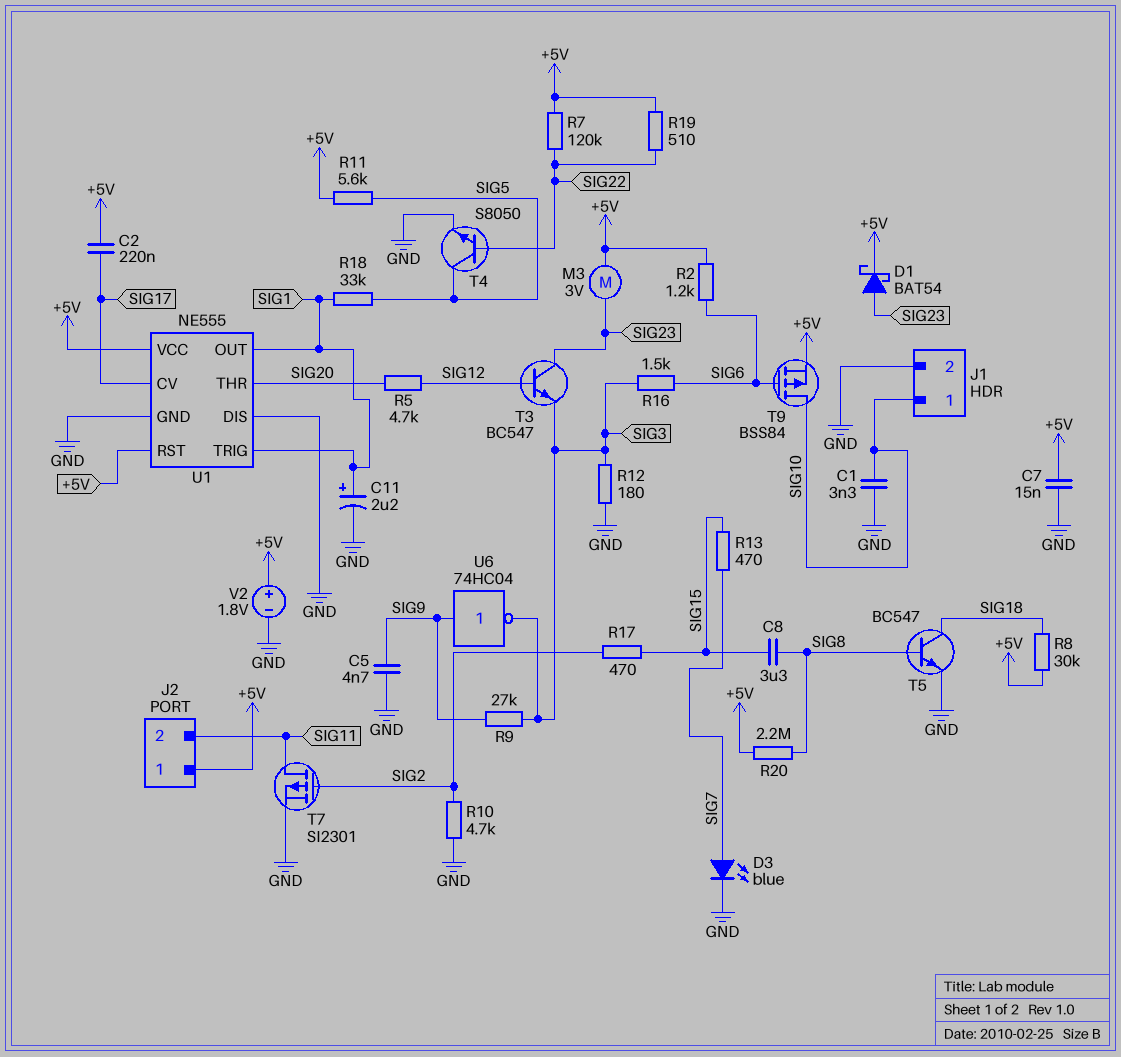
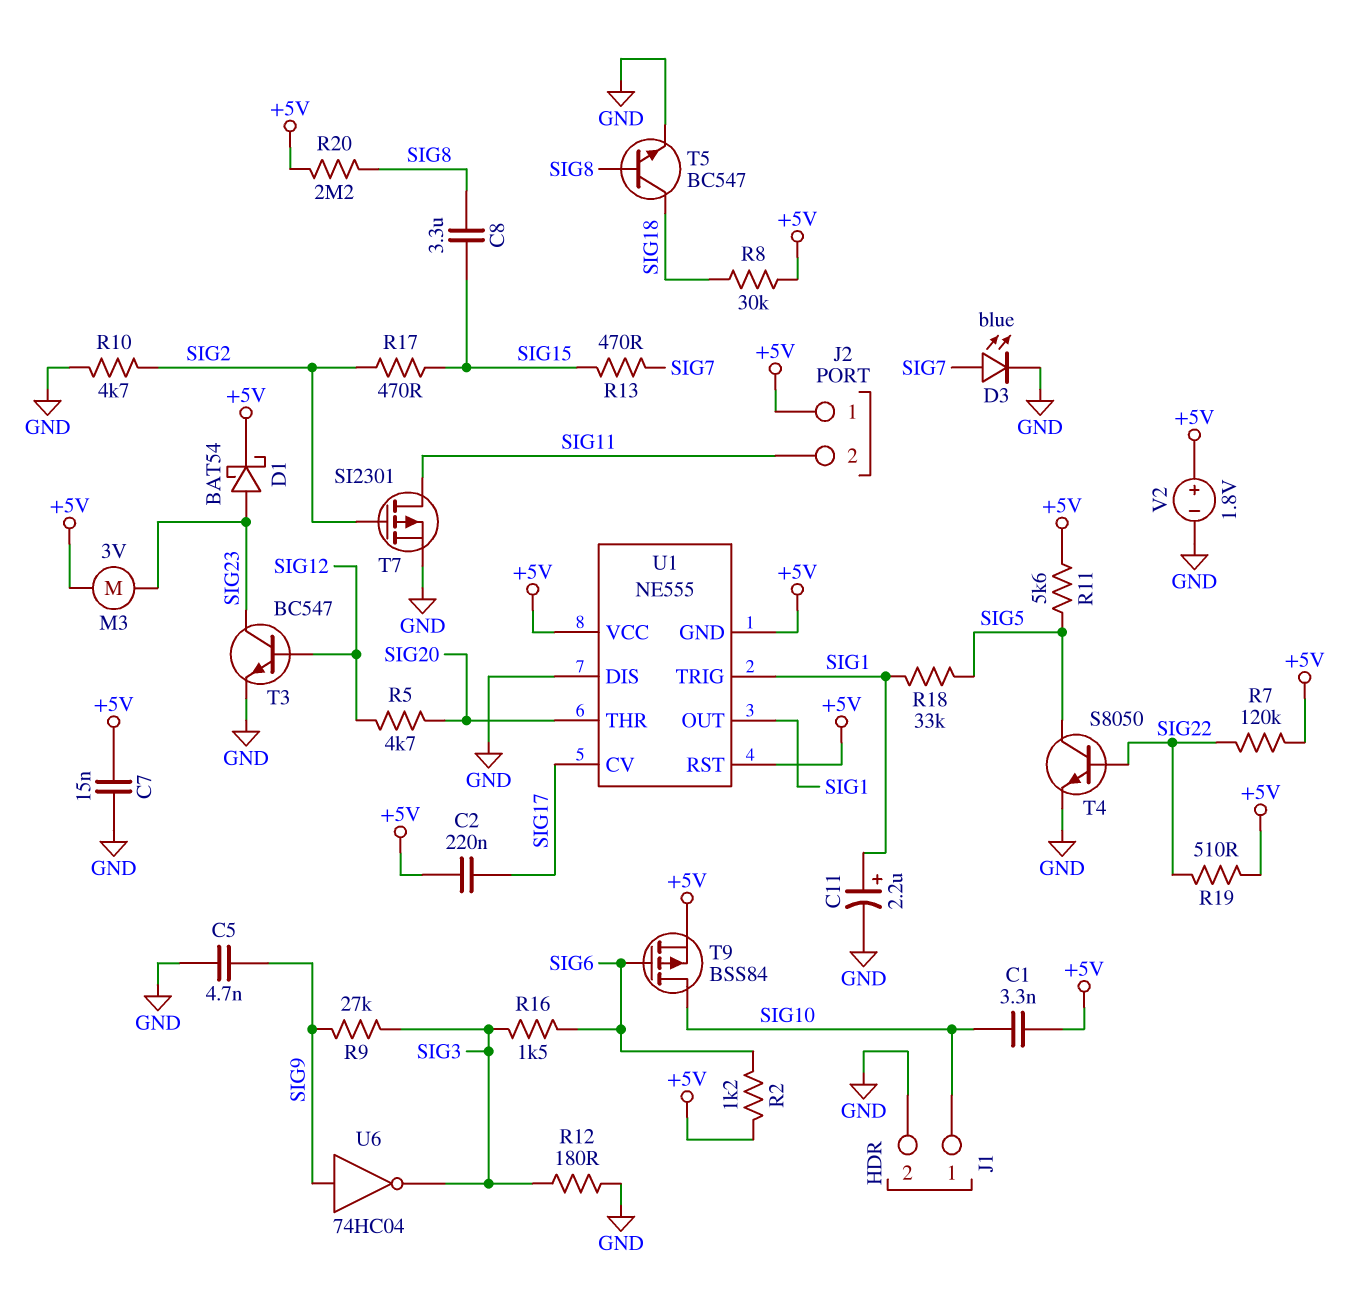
C1: 3.3nF (GND, SIG10) -> 3.3nF (+5V, SIG10)
T3: NPN BC547 (B SIG12, C SIG23, E SIG3) -> NPN BC547 (B SIG12, C SIG23, E GND)
U1 pin GND: GND -> +5V

